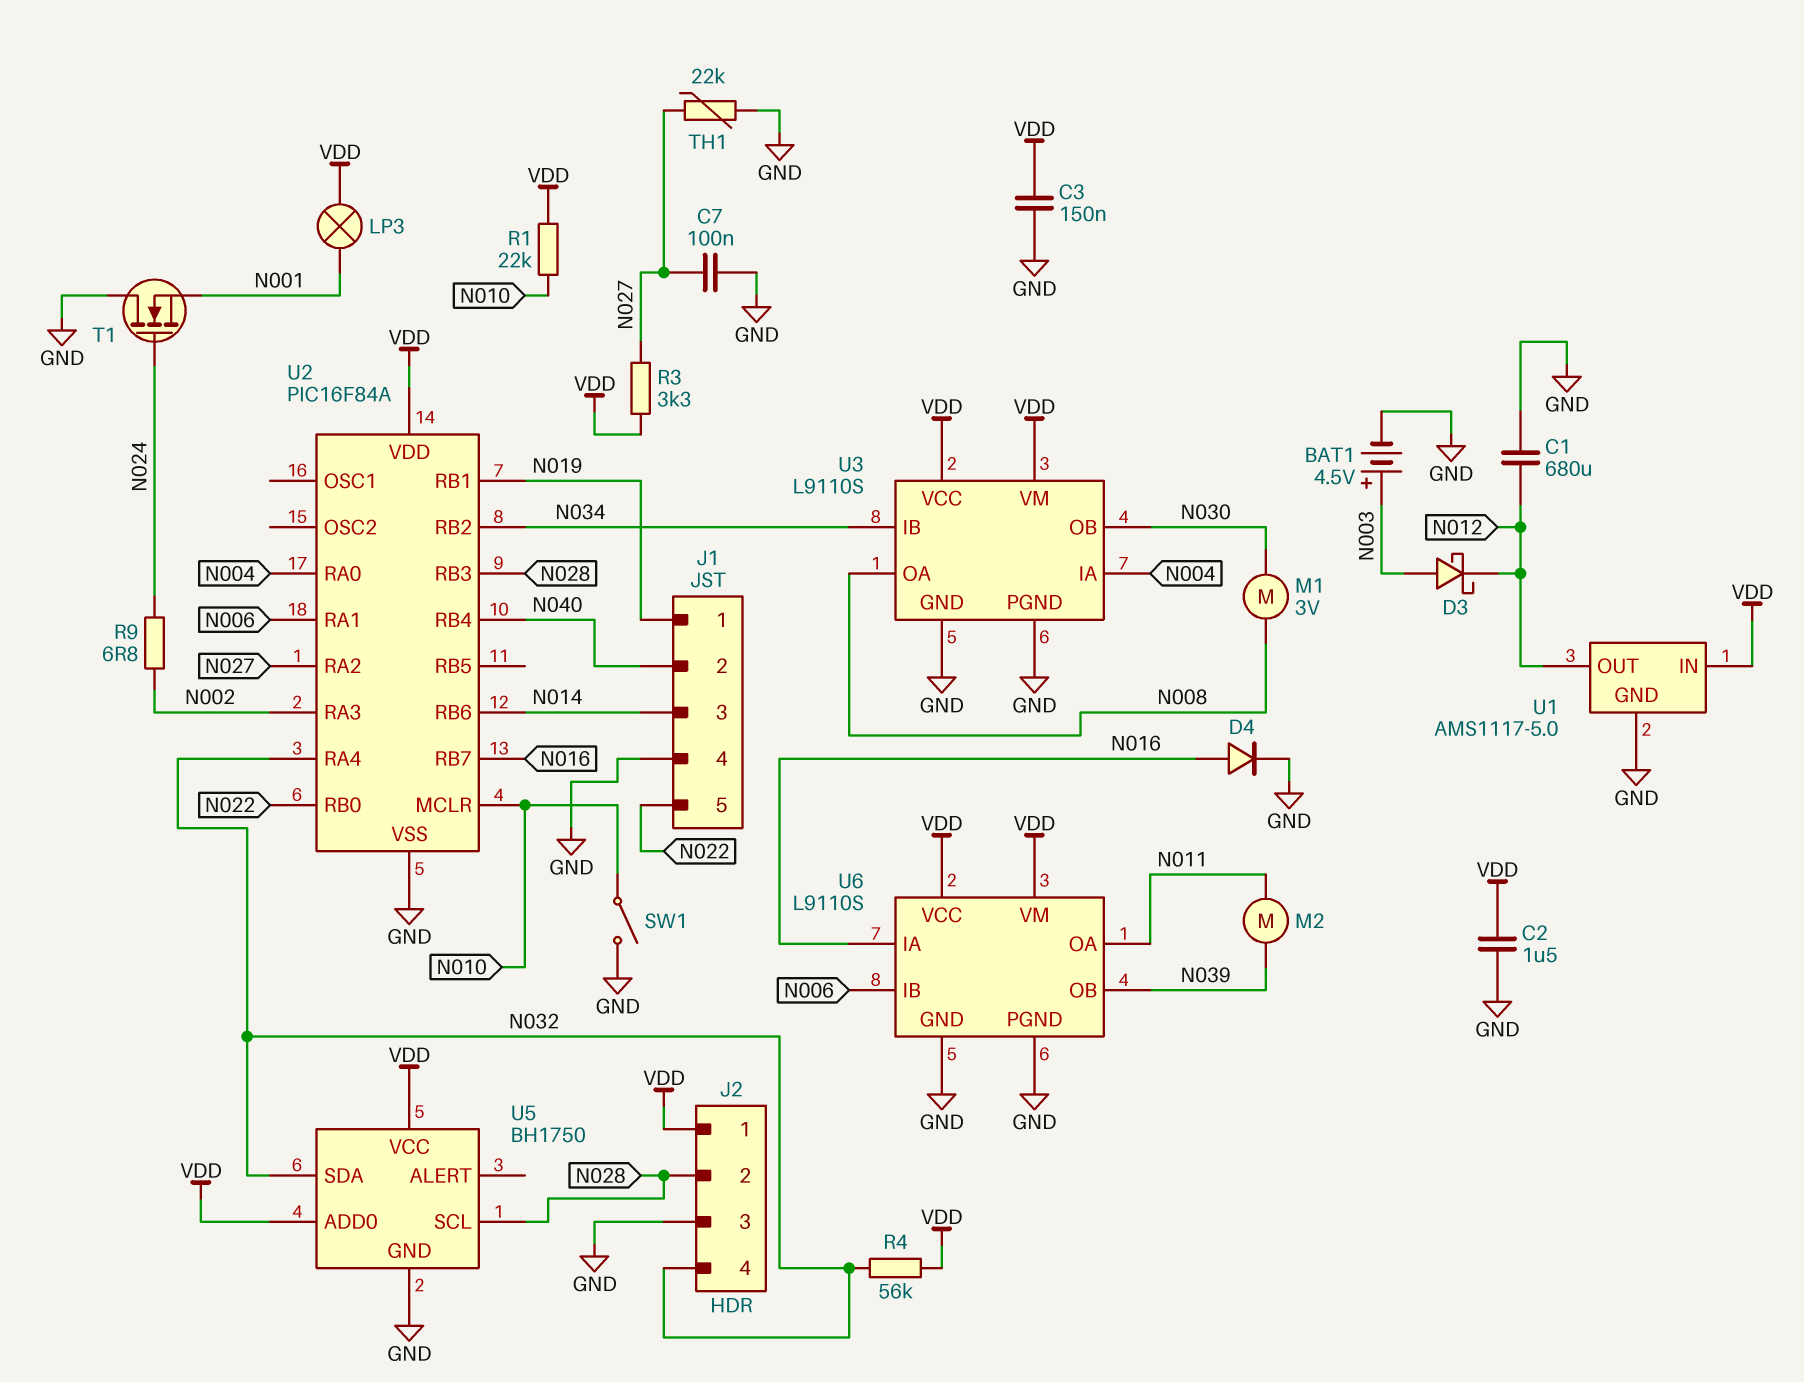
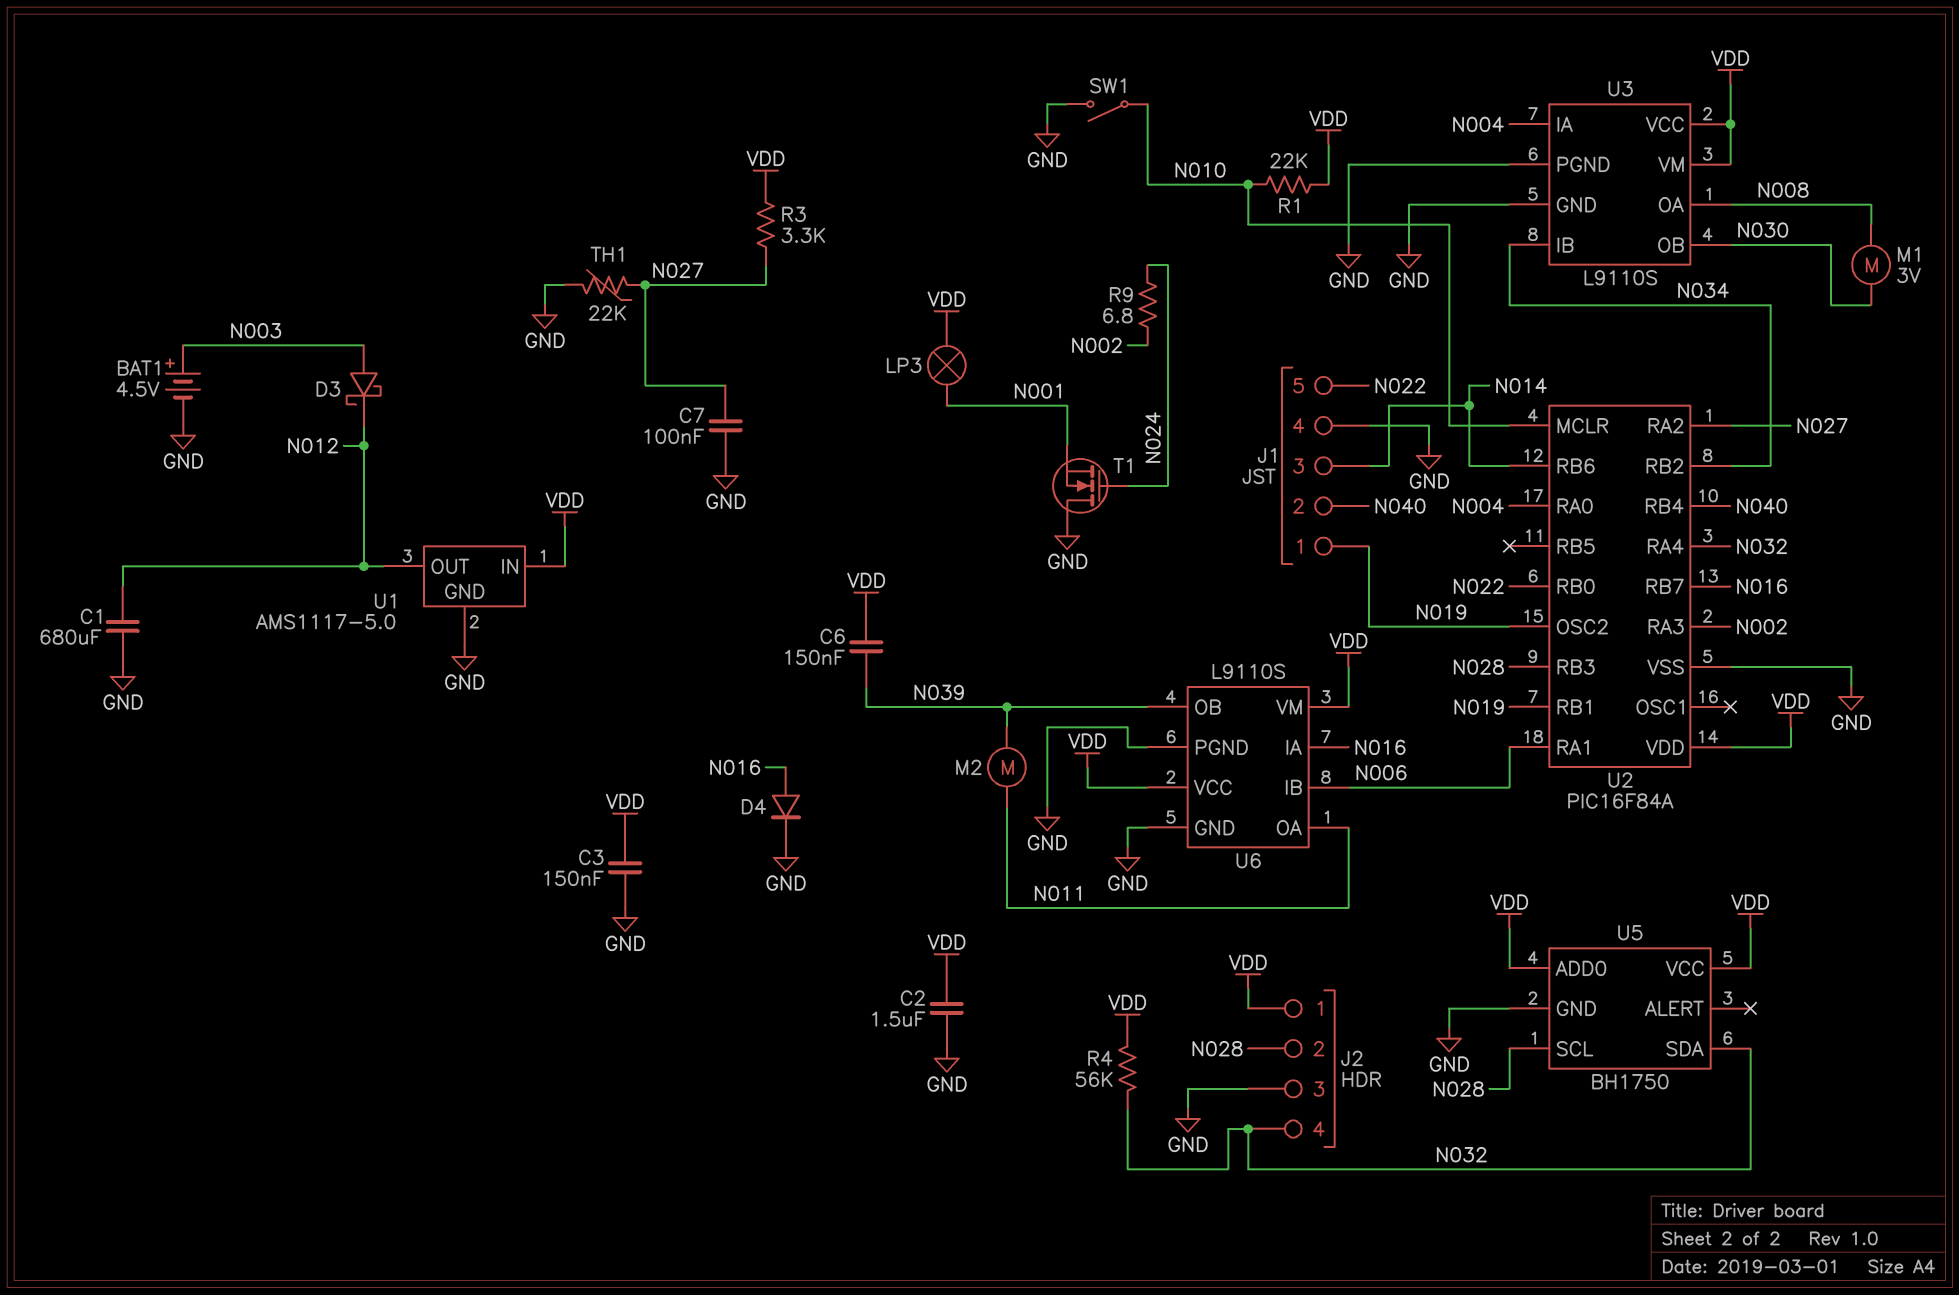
C6: none -> 150nF (N039, VDD)
U2 pin OSC2: none -> N019

